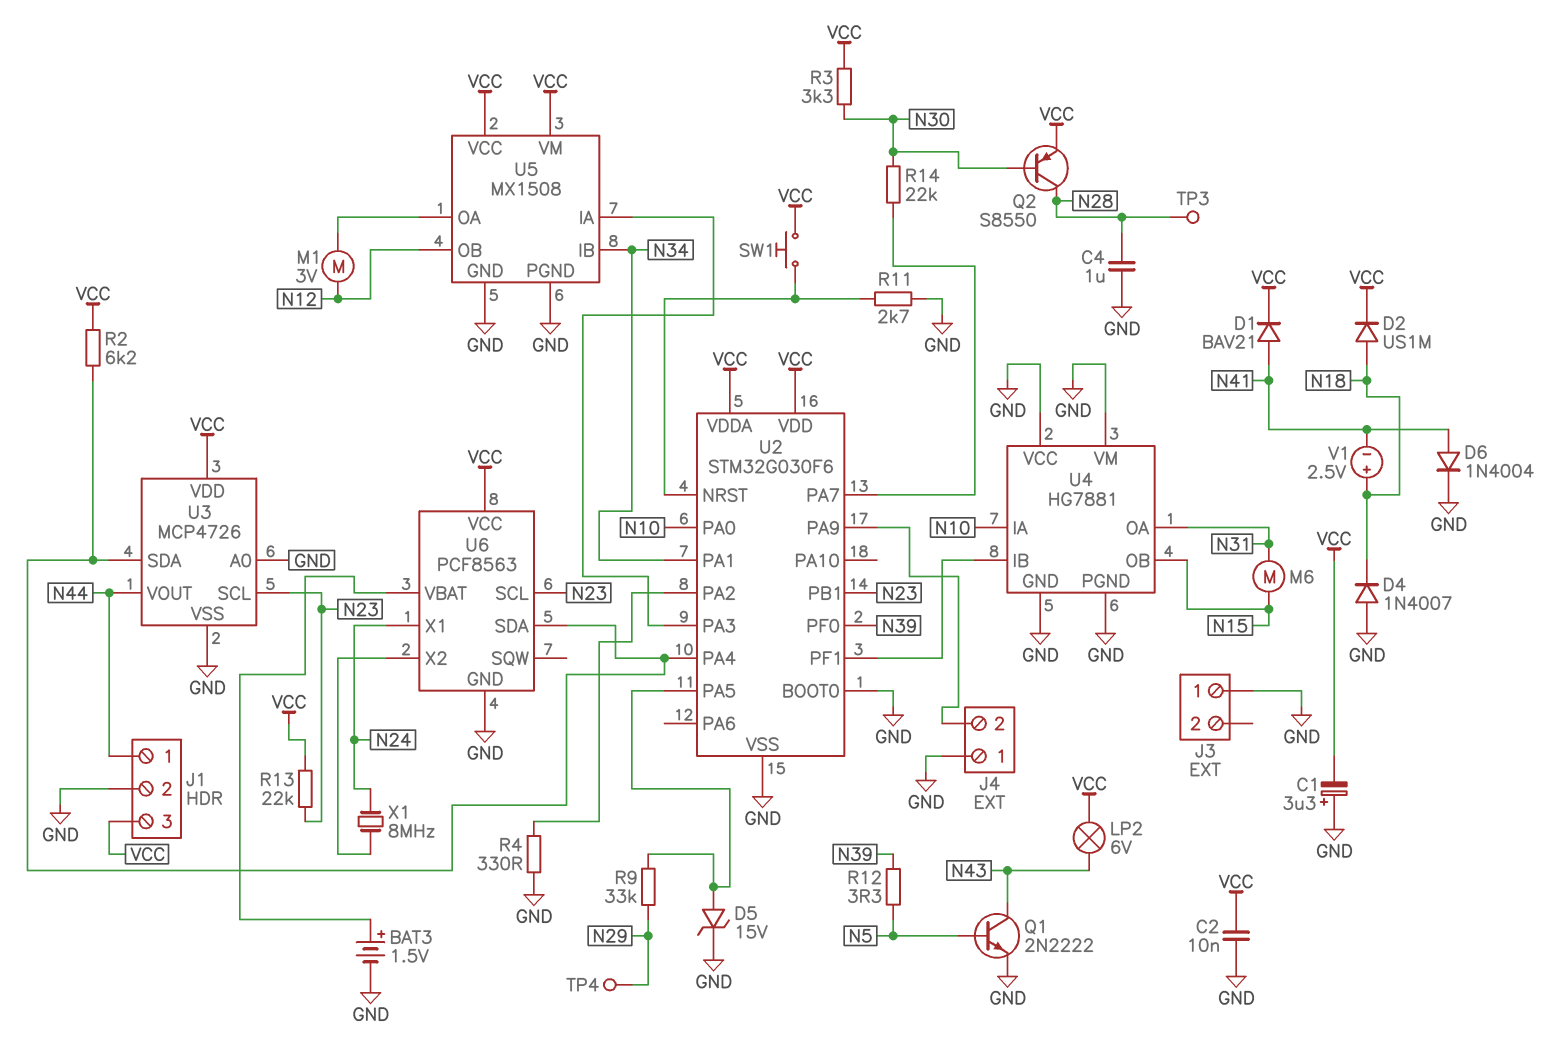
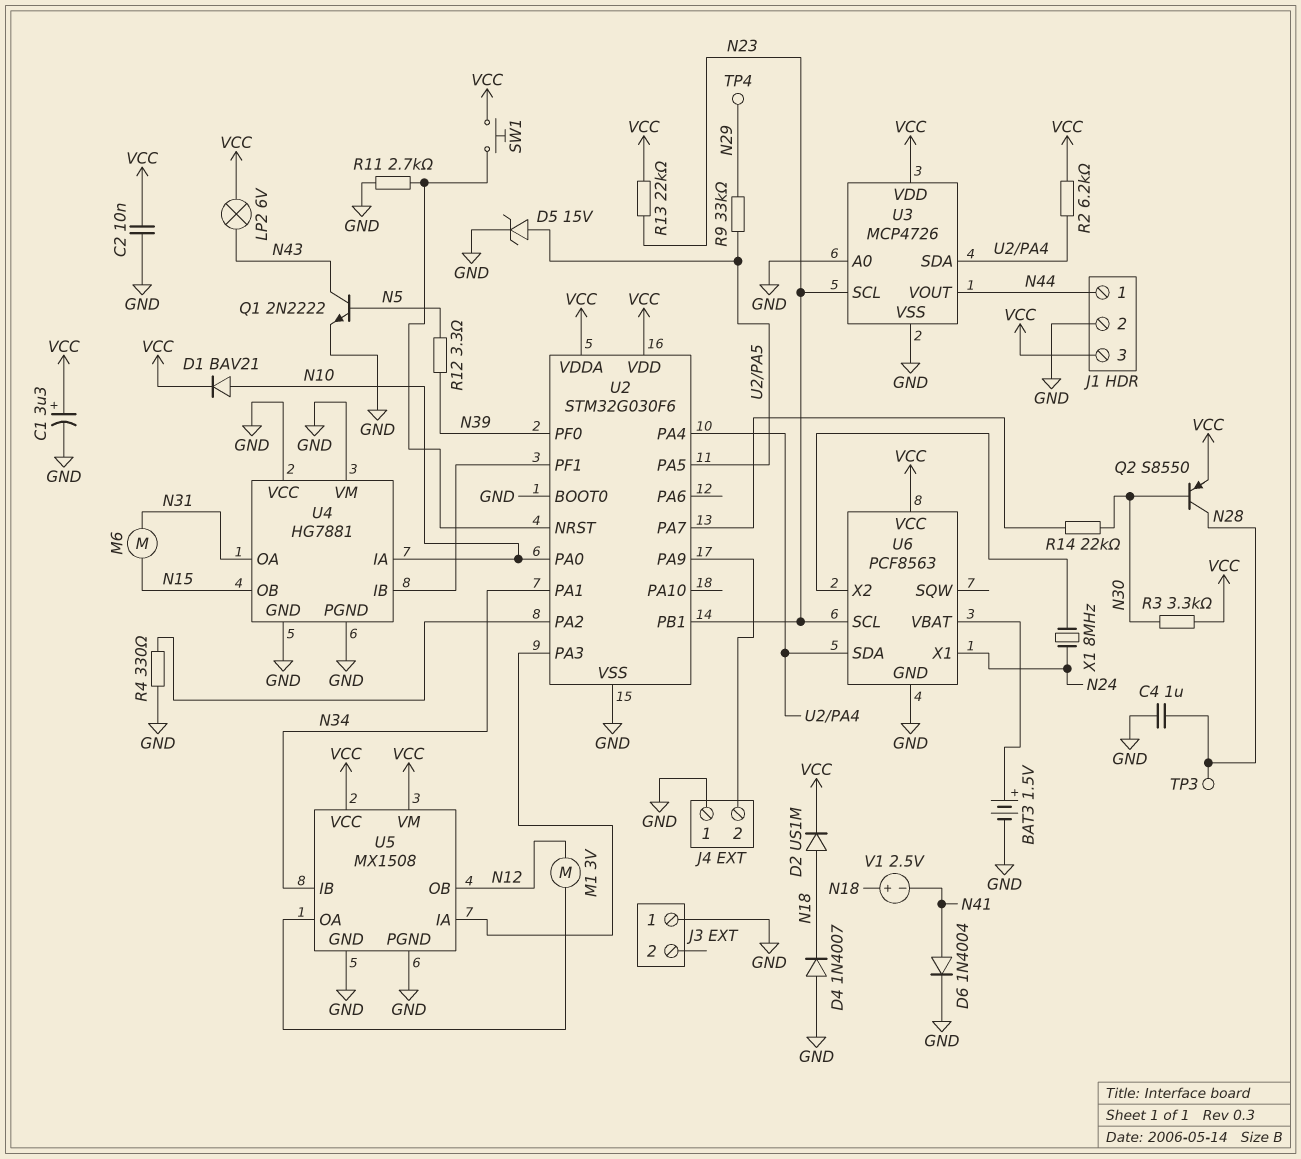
C1: 3.3uF (plus GND, minus VCC) -> 3.3uF (plus VCC, minus GND)
D1: diode BAV21 (A N41, K VCC) -> diode BAV21 (A N10, K VCC)

